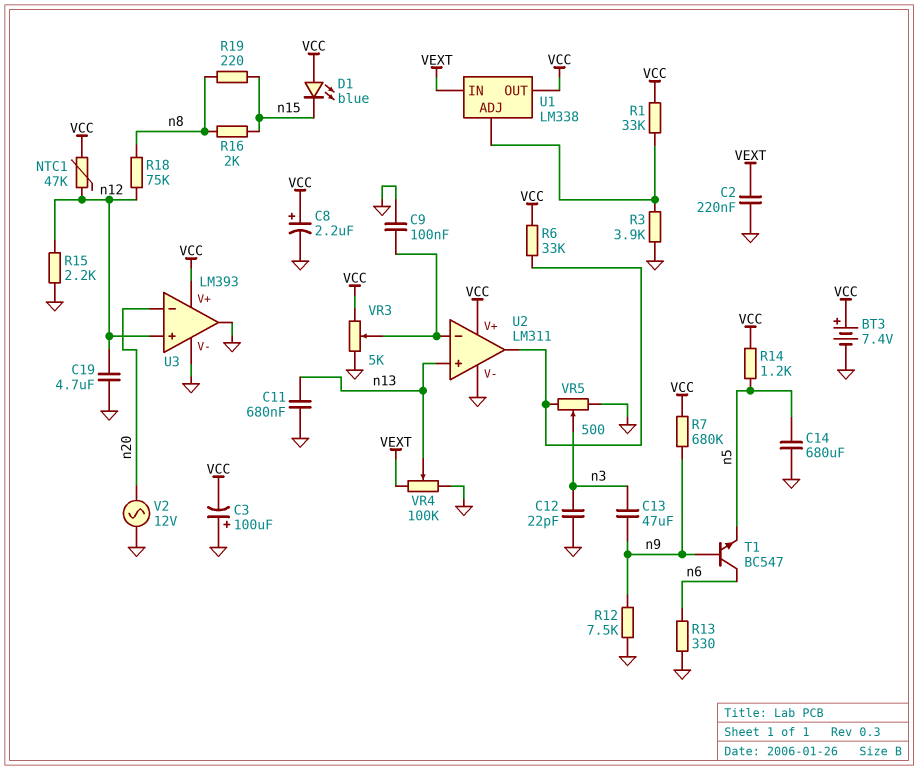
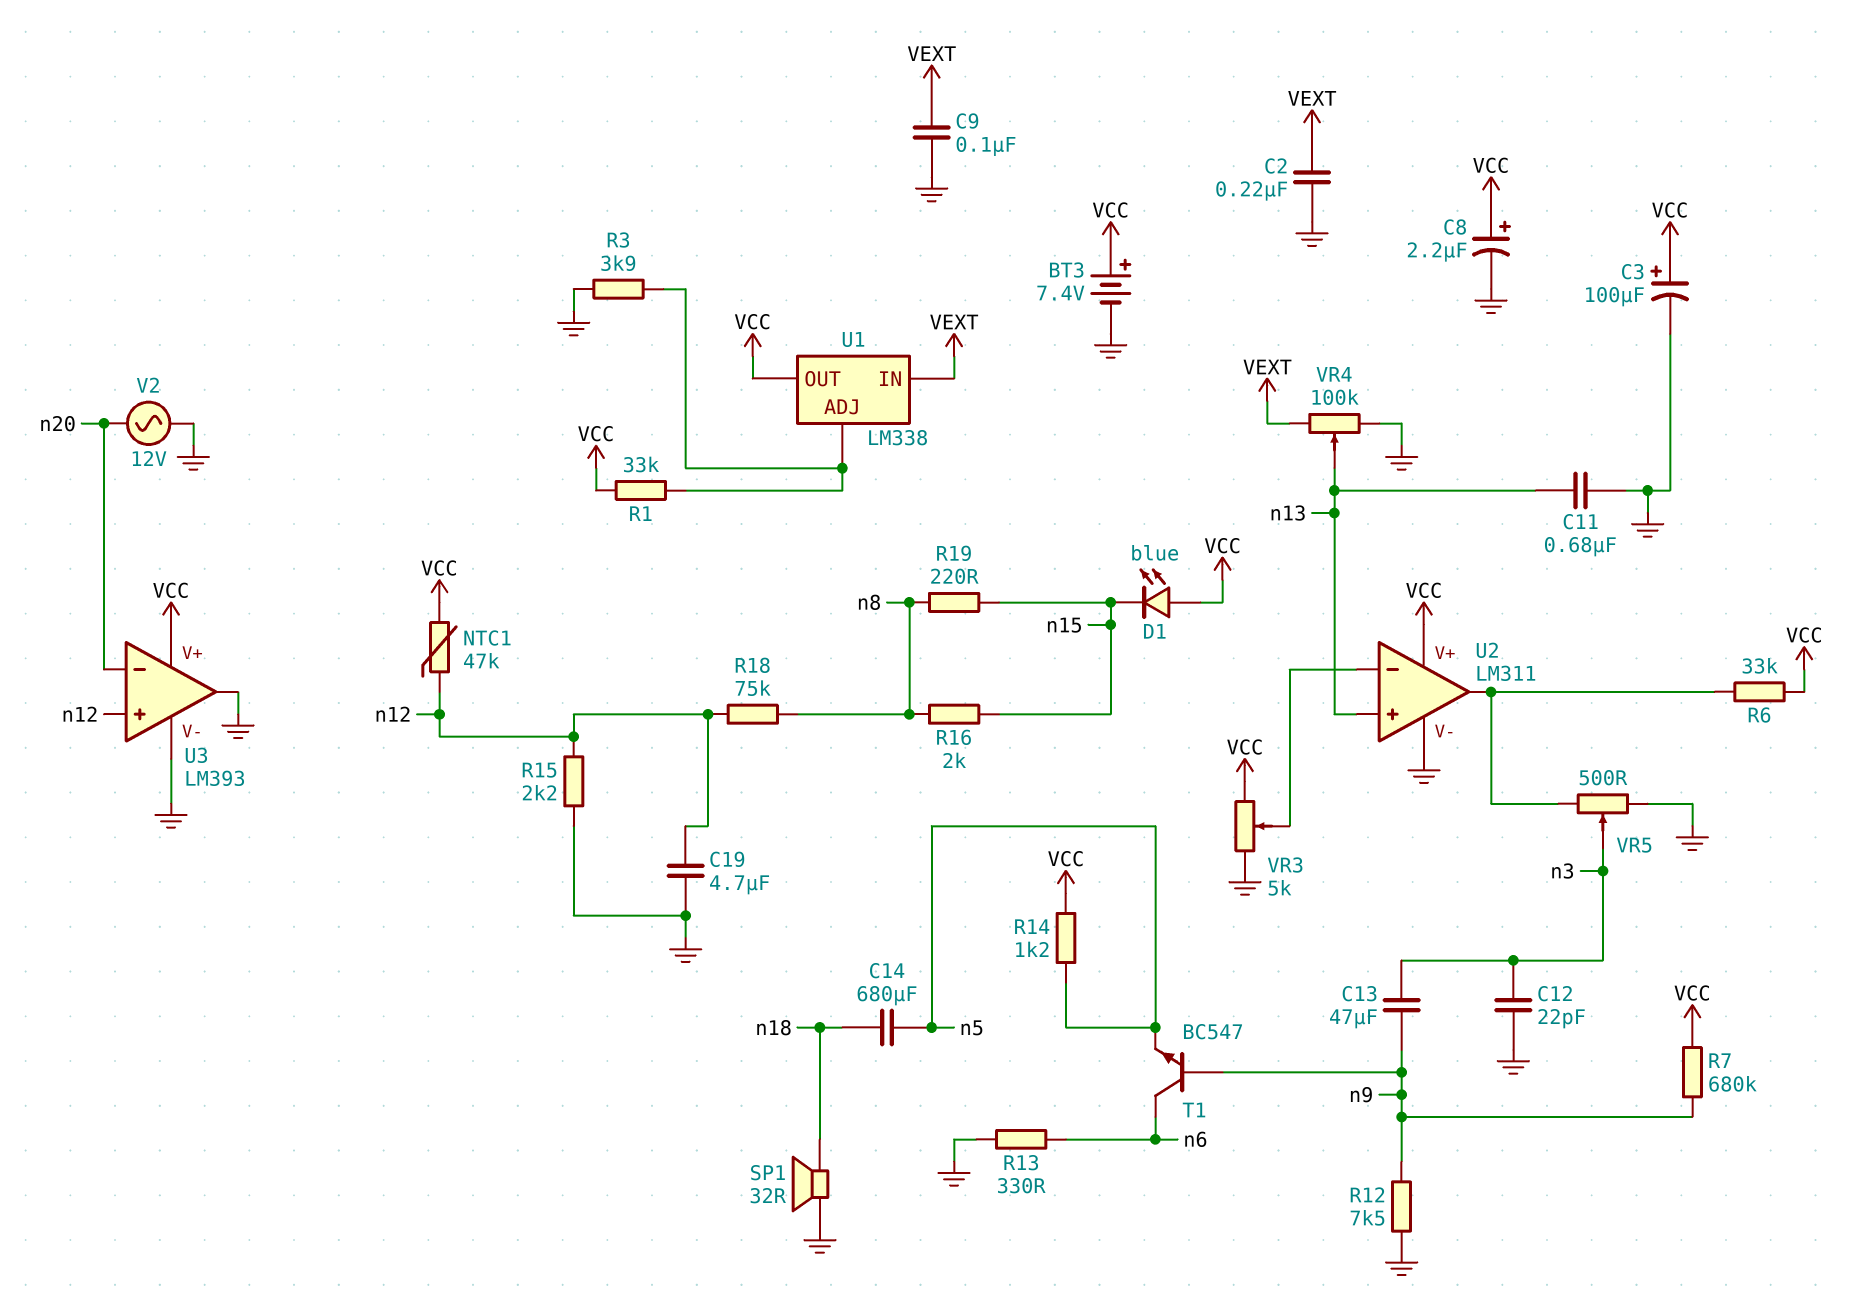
C3: 100uF (plus GND, minus VCC) -> 100uF (plus VCC, minus GND)
C9: 100nF (GND, U2/in-) -> 100nF (GND, VEXT)
C14: 680uF (GND, n5) -> 680uF (n5, n18)
SP1: none -> speaker 32R (GND, n18)

